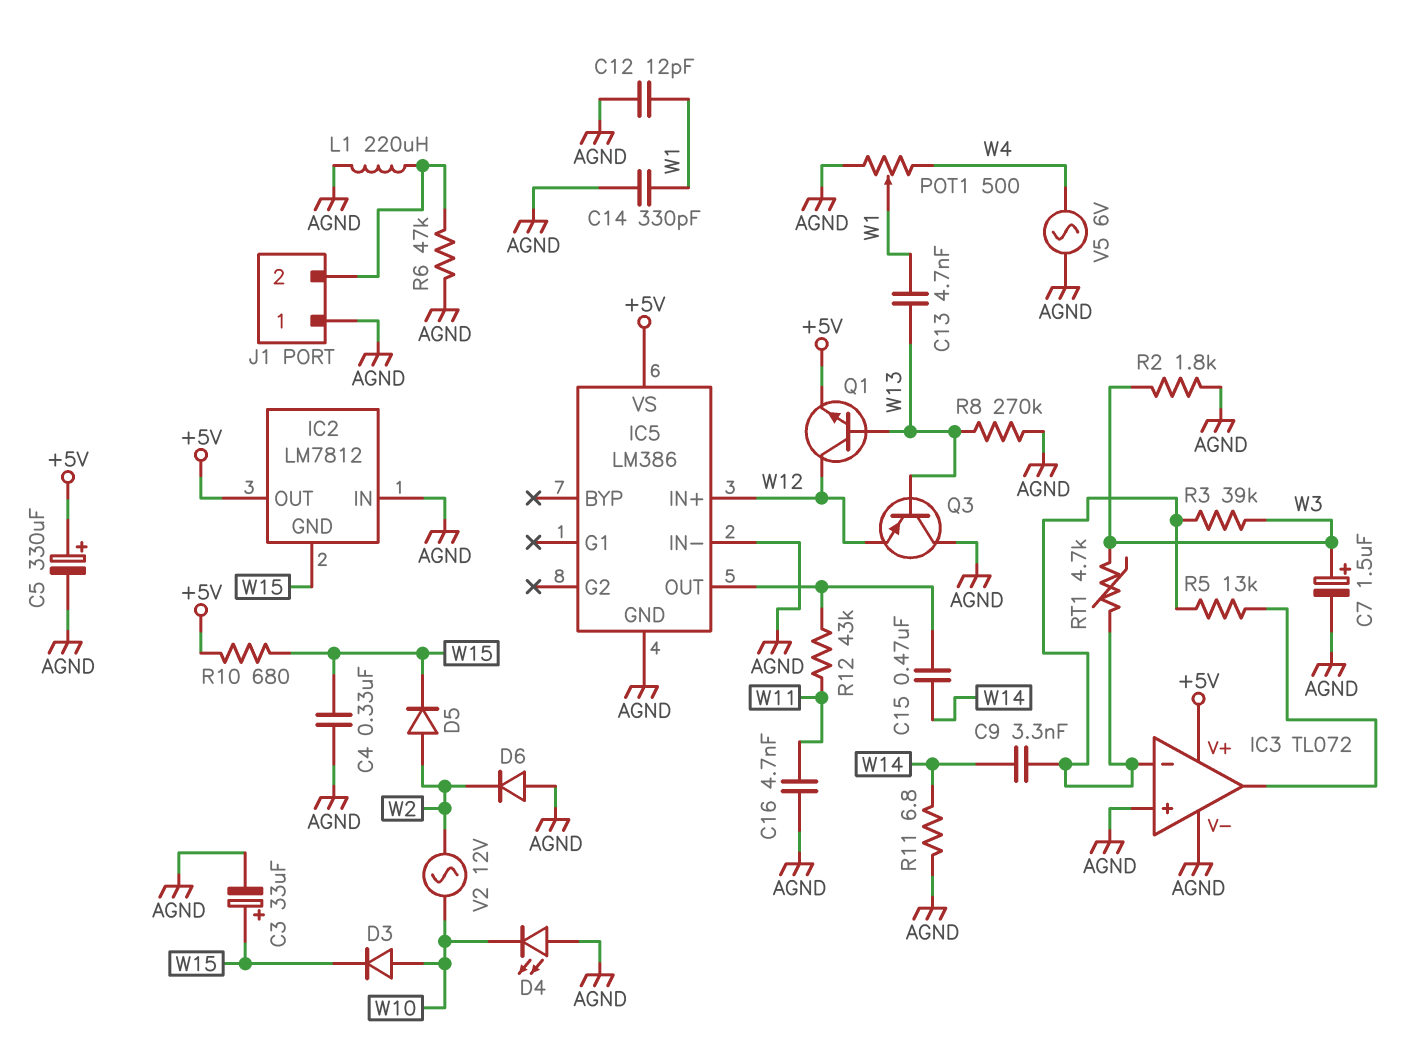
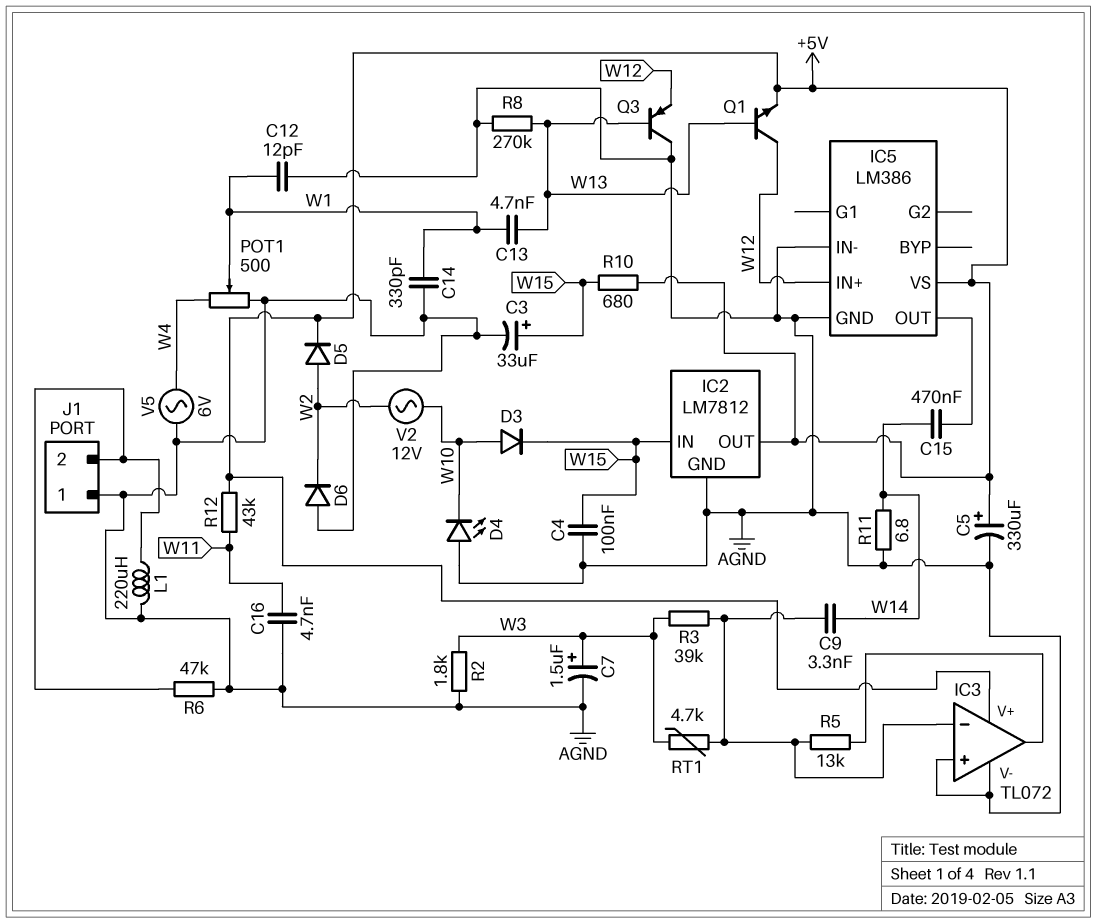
C4: 330nF (AGND, W15) -> 100nF (AGND, W15)
D5: diode (A W2, K W15) -> diode (A W2, K +5V)
IC2 pin GND: W15 -> AGND
IC2 pin IN: AGND -> W15
R12: 43k (IC5/OUT, W11) -> 43k (+5V, W11)

